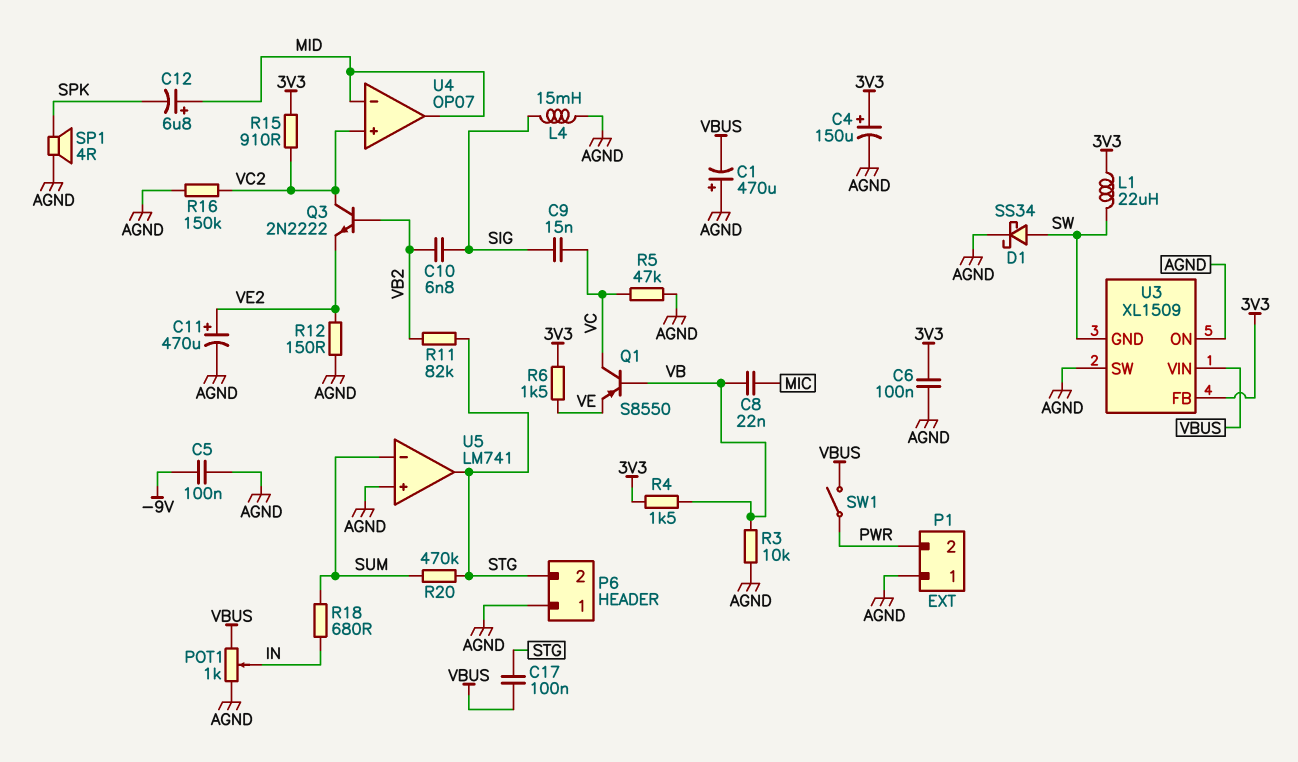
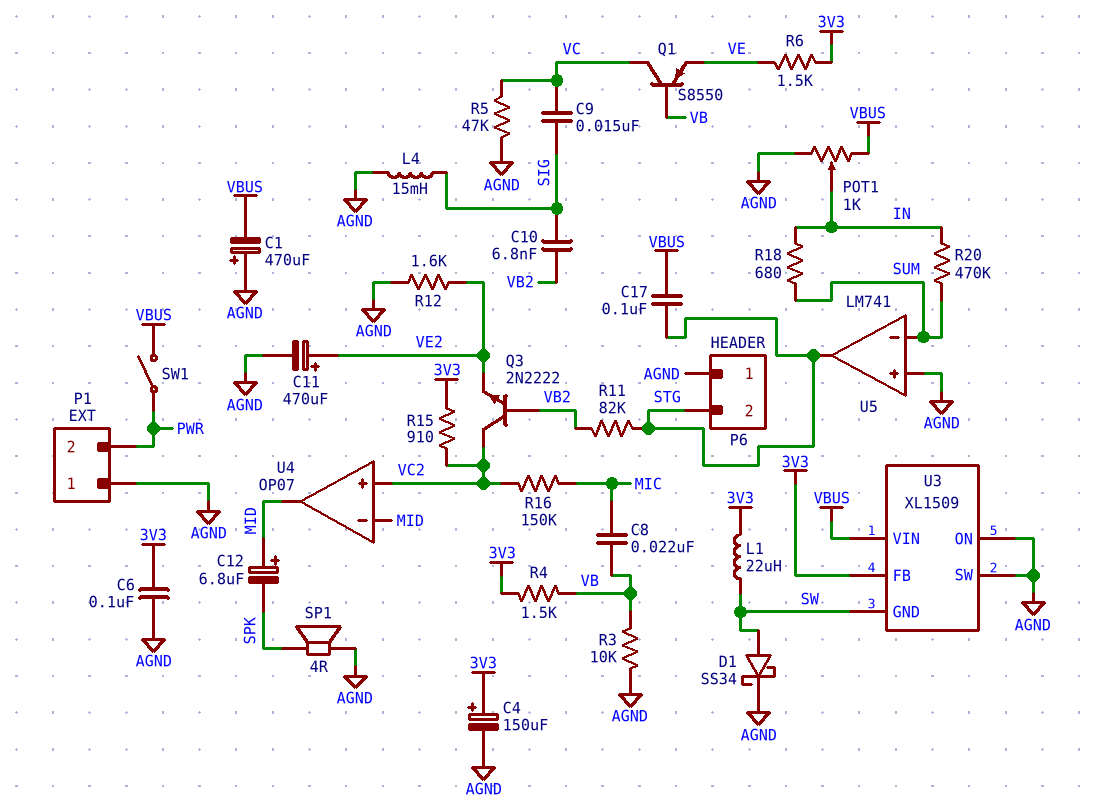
C5: 100nF (-9V, AGND) -> none
R12: 150 (AGND, VE2) -> 1.6k (AGND, VE2)
R16: 150k (AGND, VC2) -> 150k (MIC, VC2)
R20: 470k (STG, SUM) -> 470k (IN, SUM)

